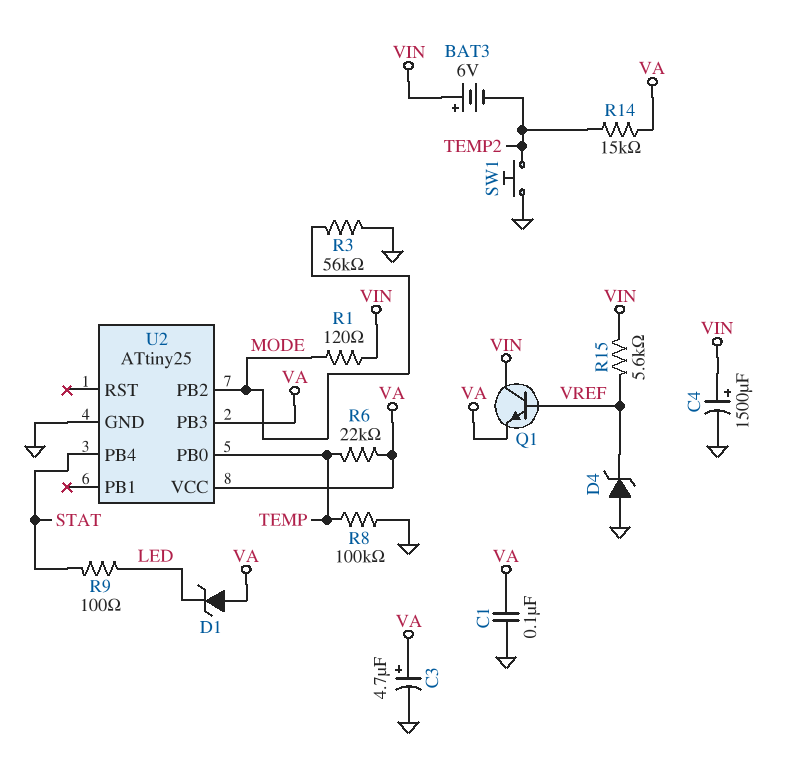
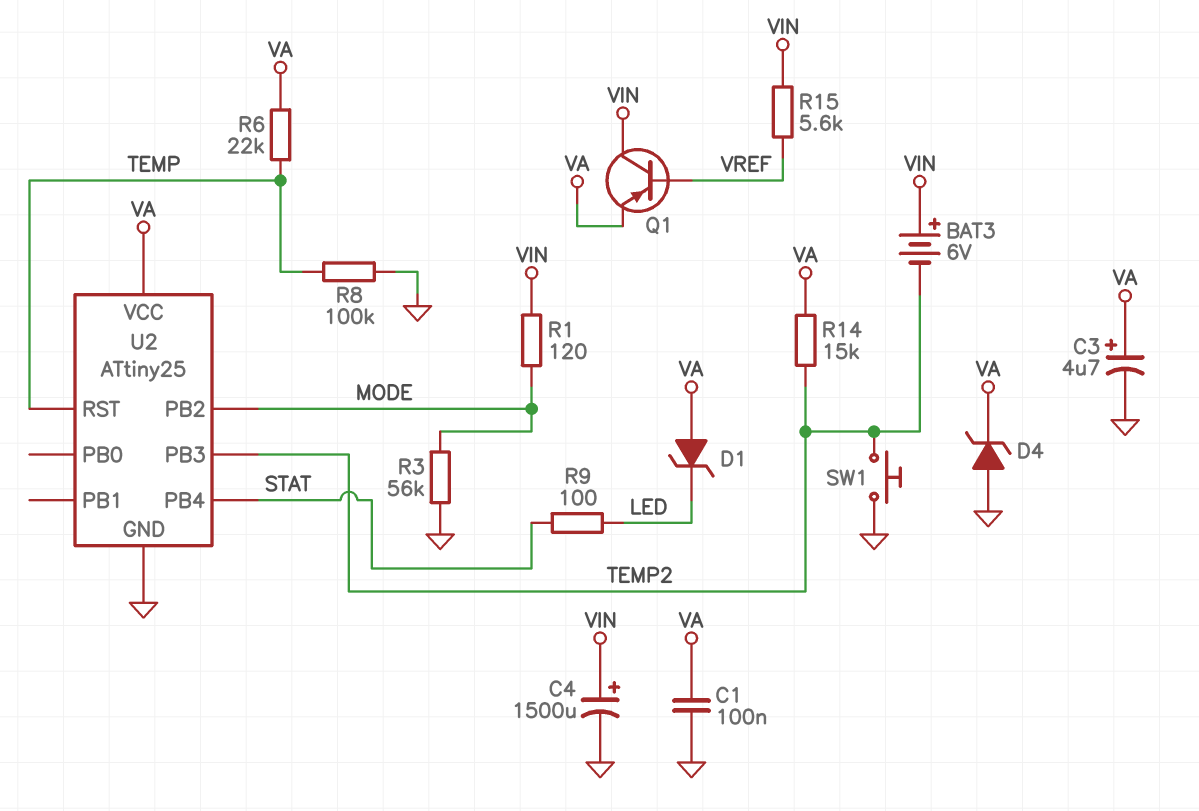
D4: zener (A GND, K VREF) -> zener (A GND, K VA)
Q1: NPN (B VREF, C VIN, E VA) -> PNP (B VREF, C VIN, E VA)
U2 pin PB0: TEMP -> none
U2 pin PB3: VA -> TEMP2
U2 pin RST: none -> TEMP

